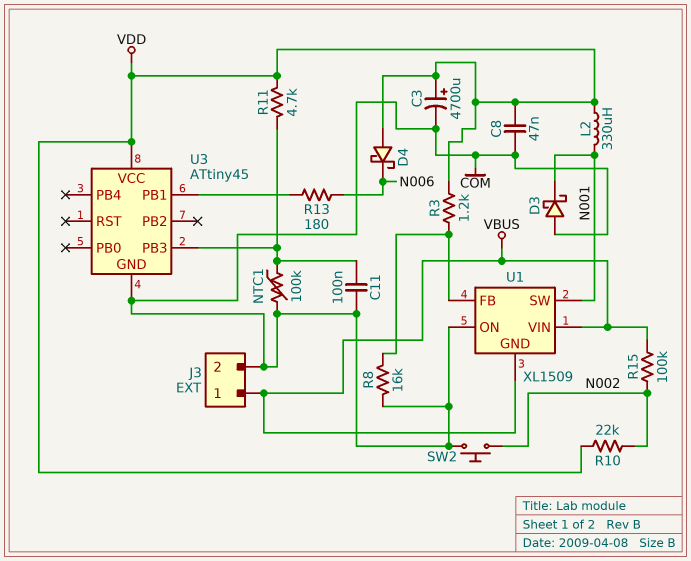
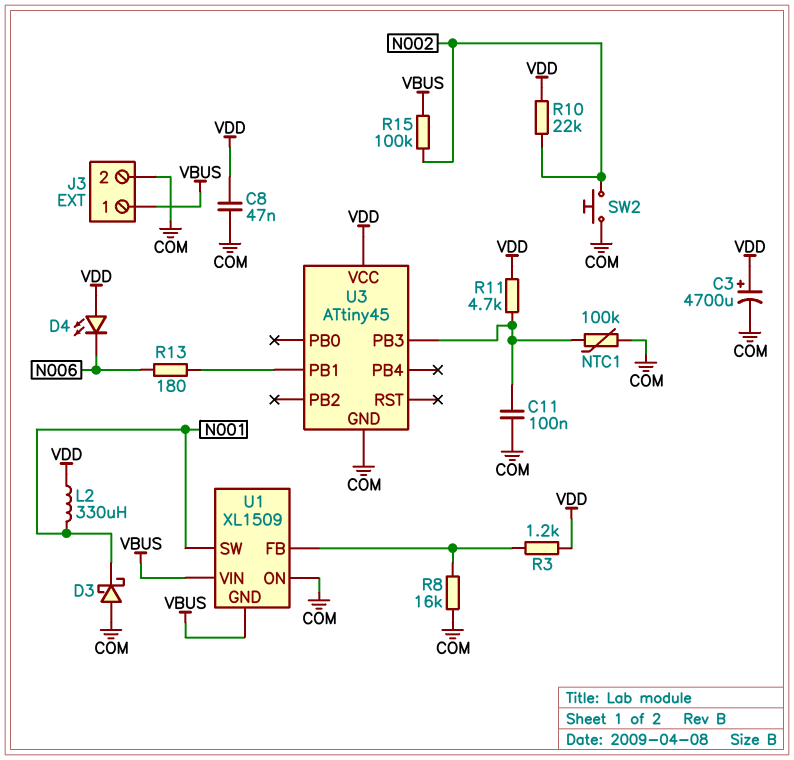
D4: schottky (A VDD, K N006) -> LED (A VDD, K N006)

